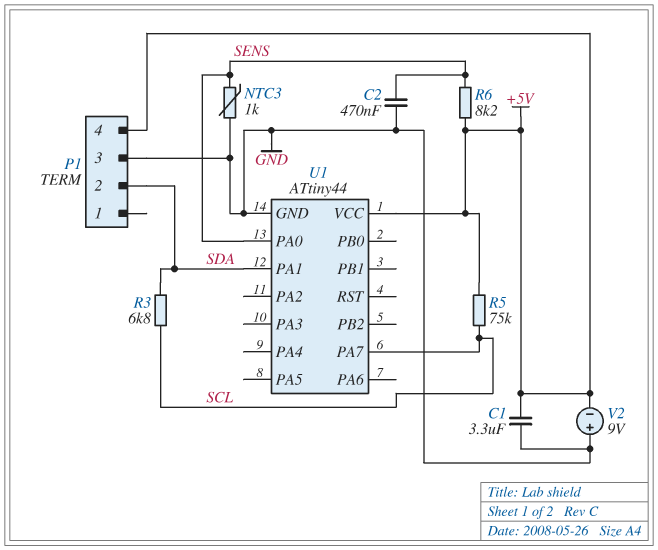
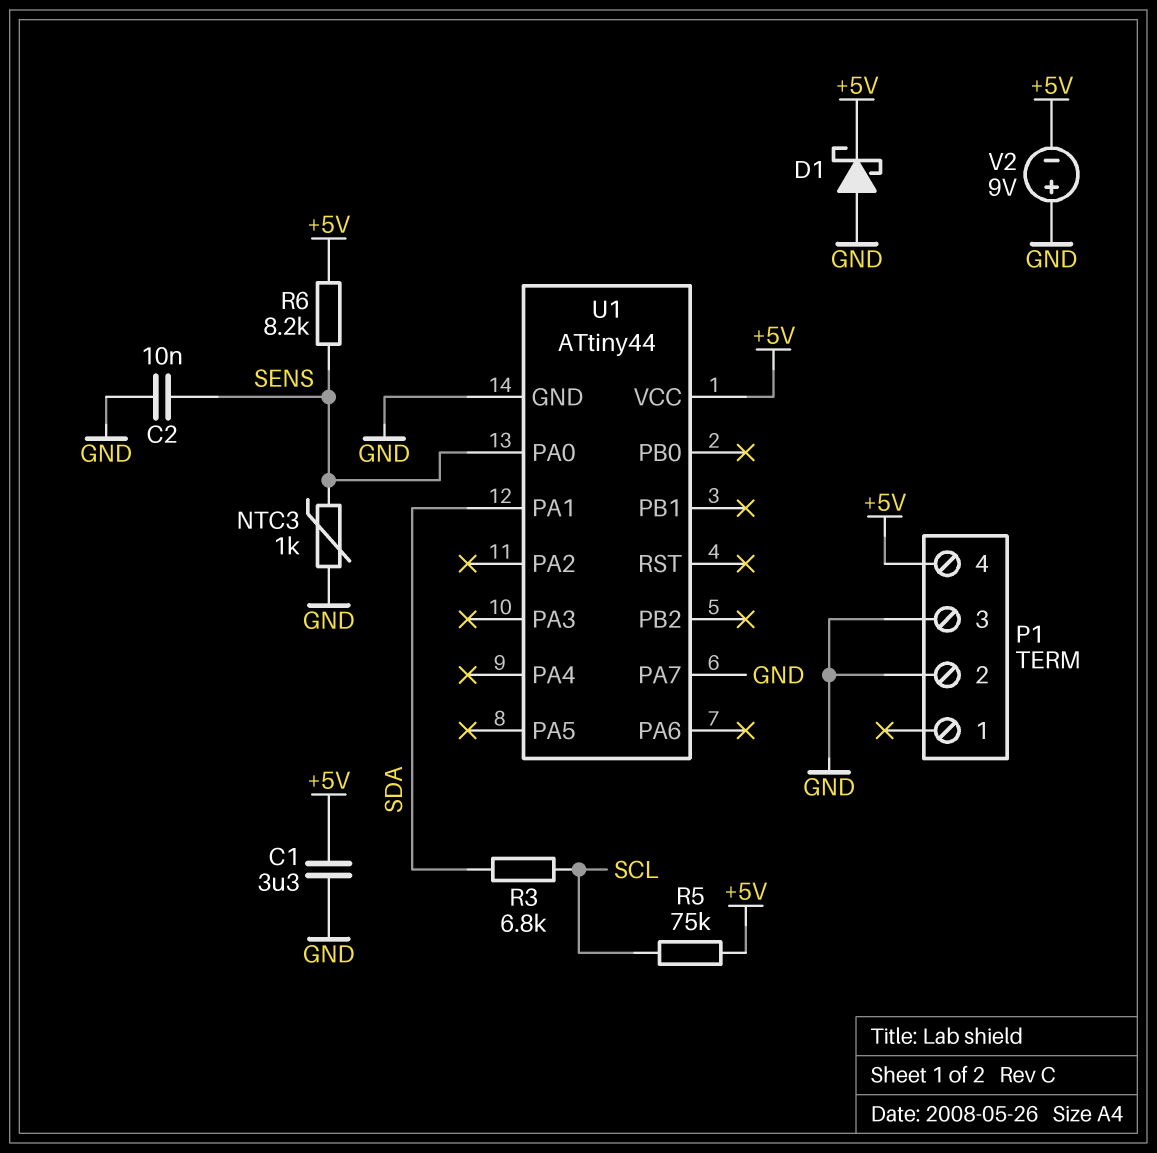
C2: 470nF (GND, SENS) -> 10nF (GND, SENS)
D1: none -> schottky (A GND, K +5V)
P1 pin 2: SDA -> GND
U1 pin PA7: SCL -> GND

